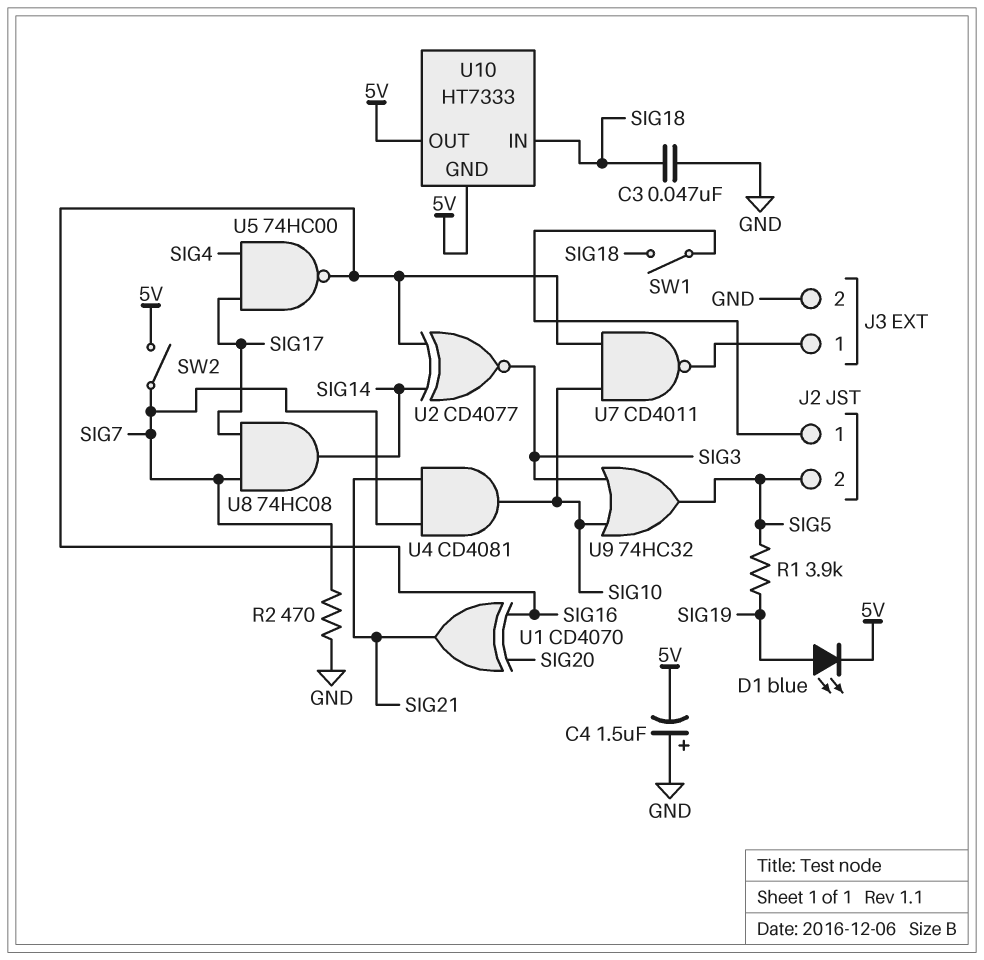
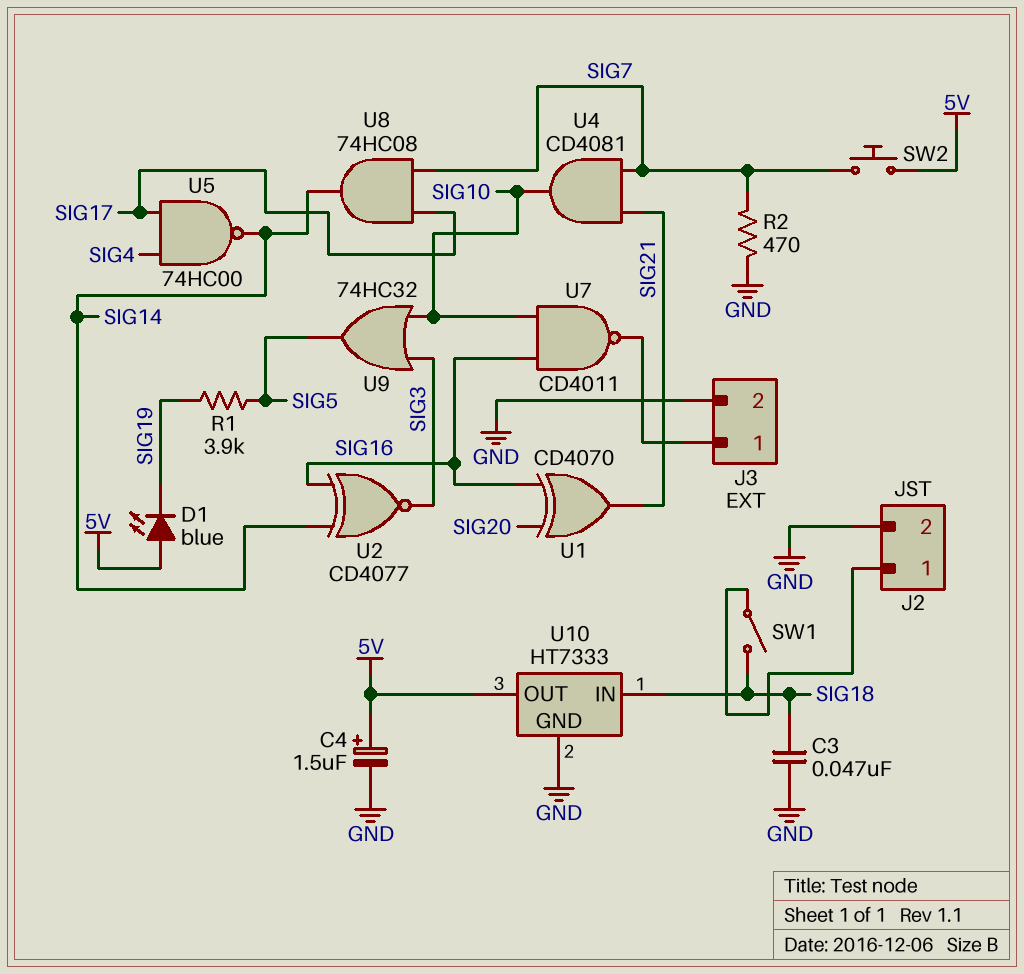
C4: 1.5uF (plus GND, minus 5V) -> 1.5uF (plus 5V, minus GND)
D1: LED blue (A SIG19, K 5V) -> LED blue (A 5V, K SIG19)
J2 pin 2: SIG5 -> GND
SW2: switch (5V, SIG7) -> button (5V, SIG7)
U5: NAND 74HC00 (in SIG4, in SIG17, out SIG16) -> NAND 74HC00 (in SIG4, in SIG17, out SIG14)
U10 pin GND: 5V -> GND

